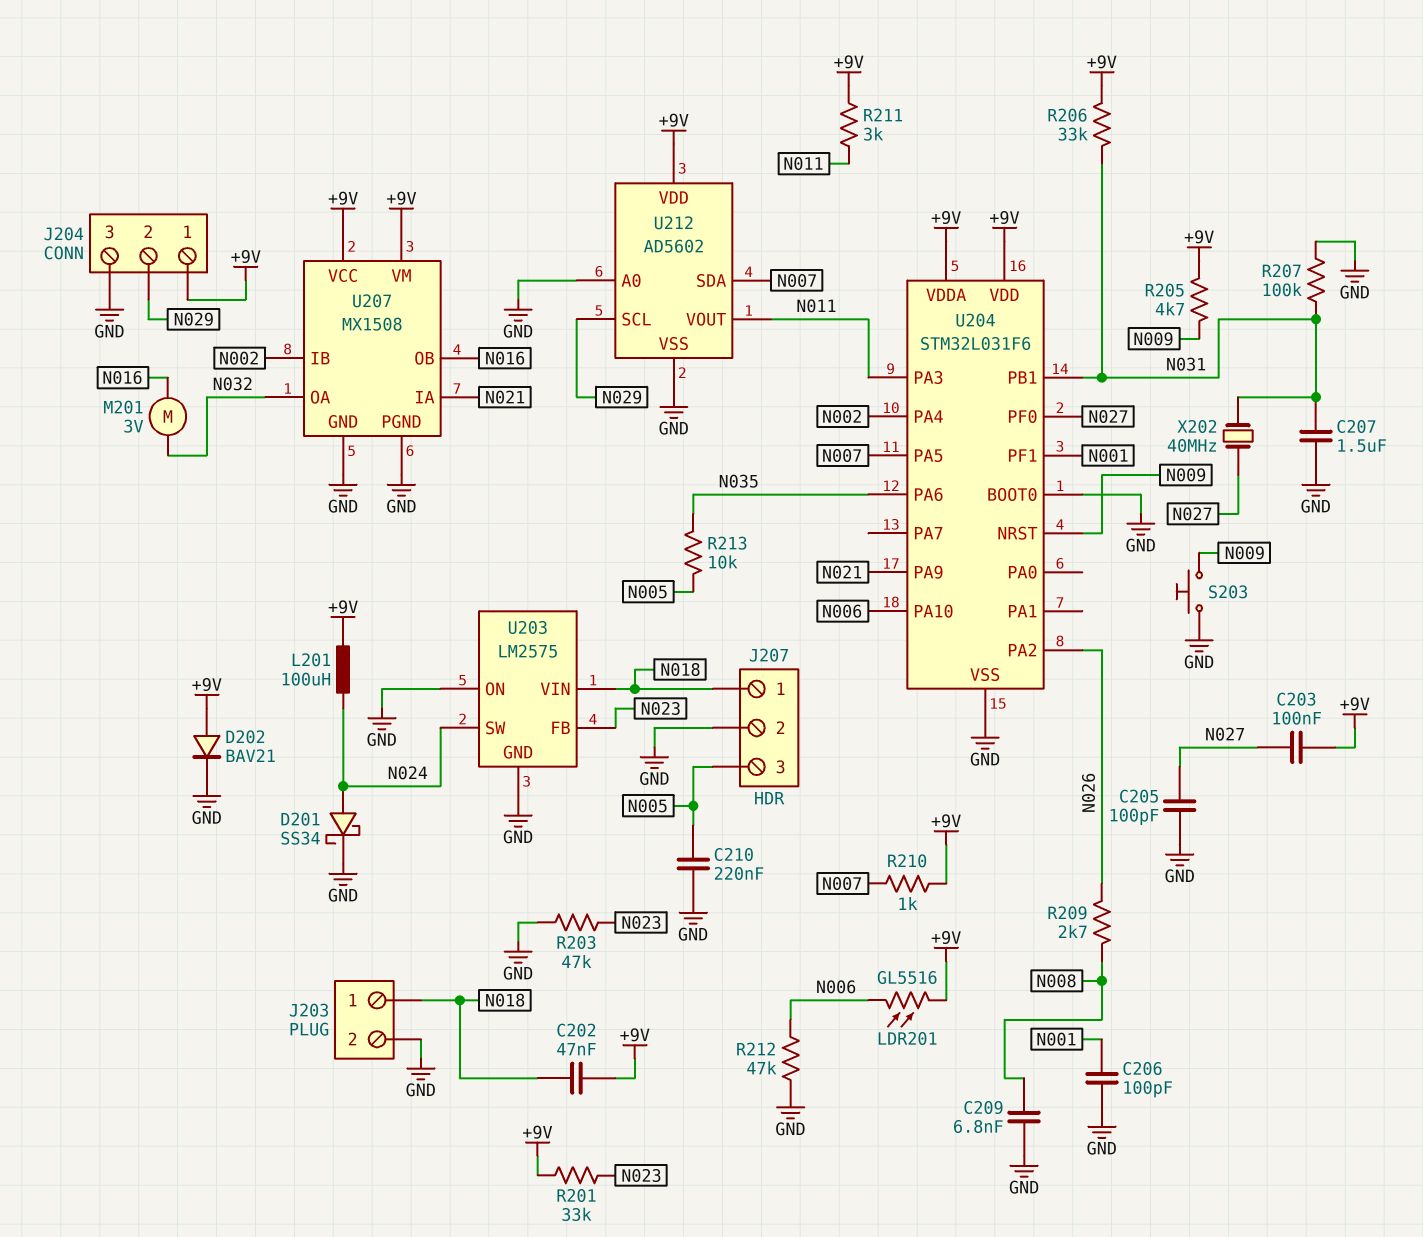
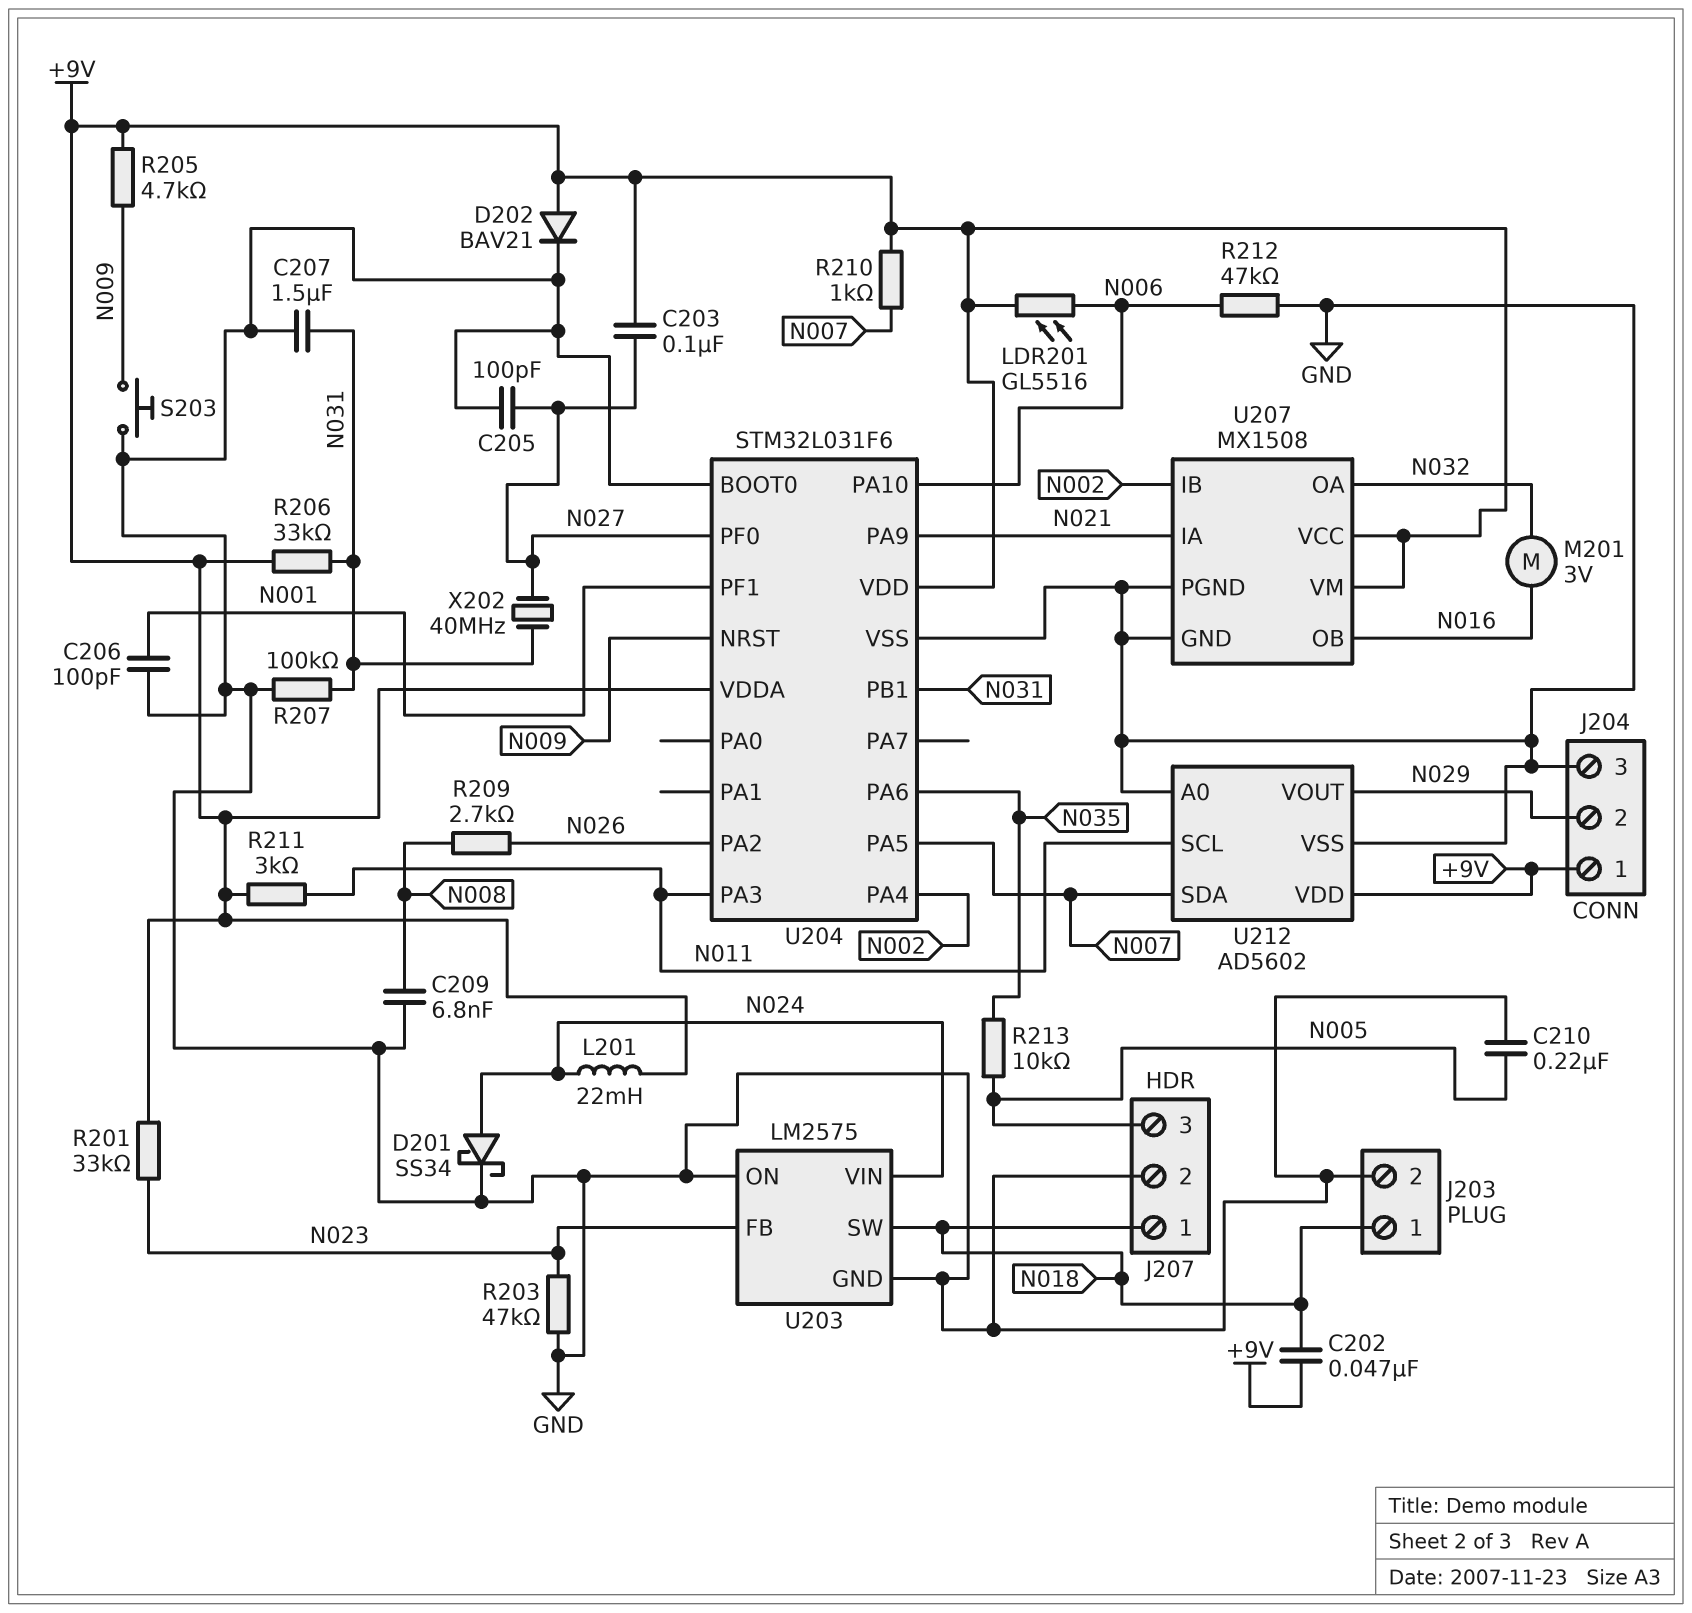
L201: 100uH (+9V, N024) -> 22mH (+9V, N024)
U203 pin SW: N024 -> N018
U203 pin VIN: N018 -> N024
U212 pin SCL: N029 -> N011
U212 pin VOUT: N011 -> N029

